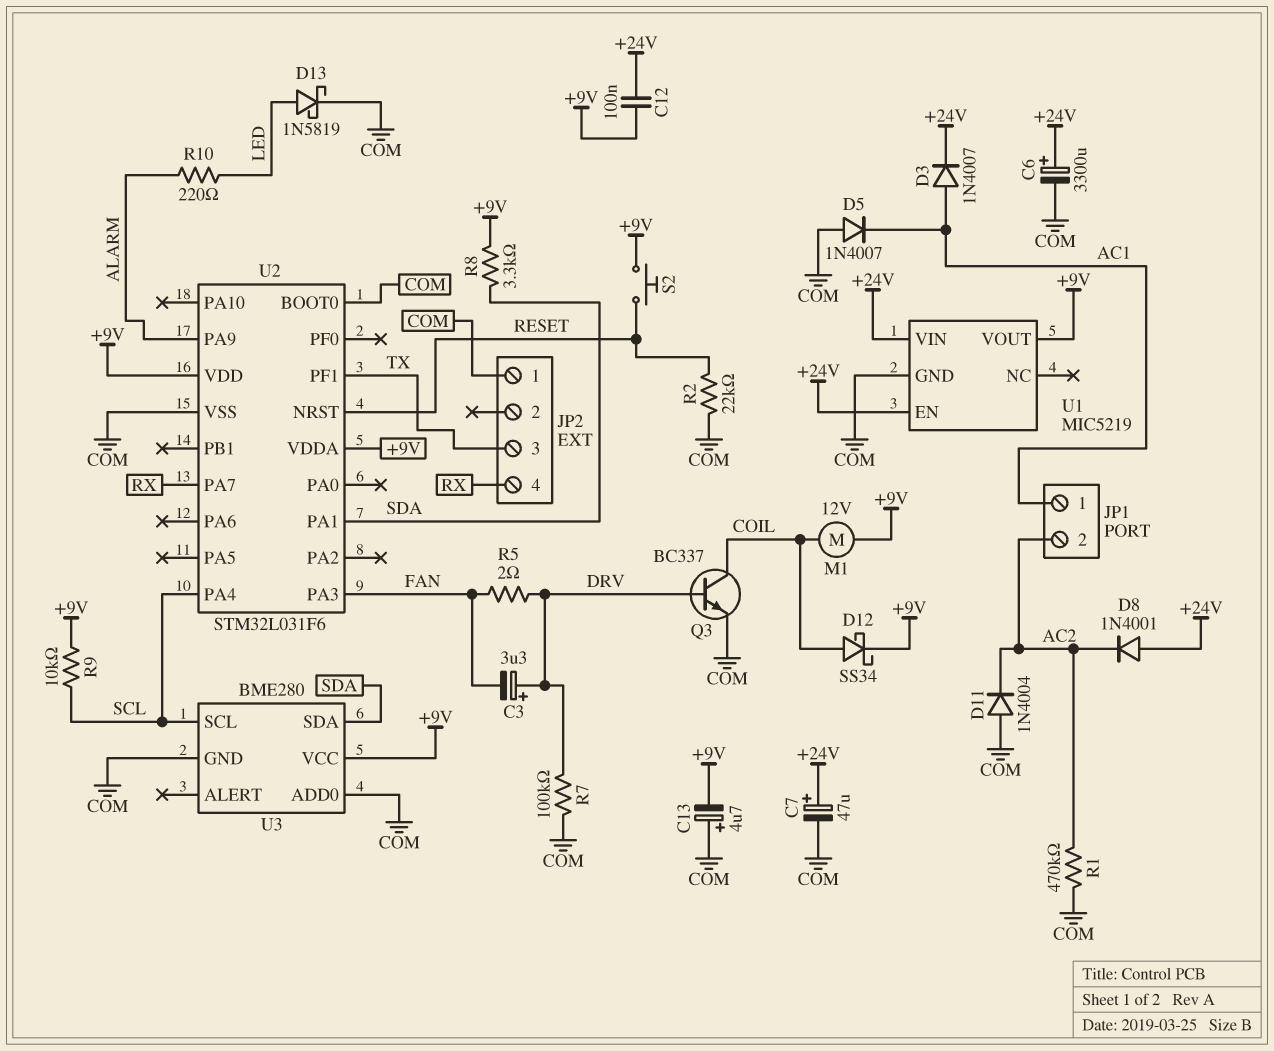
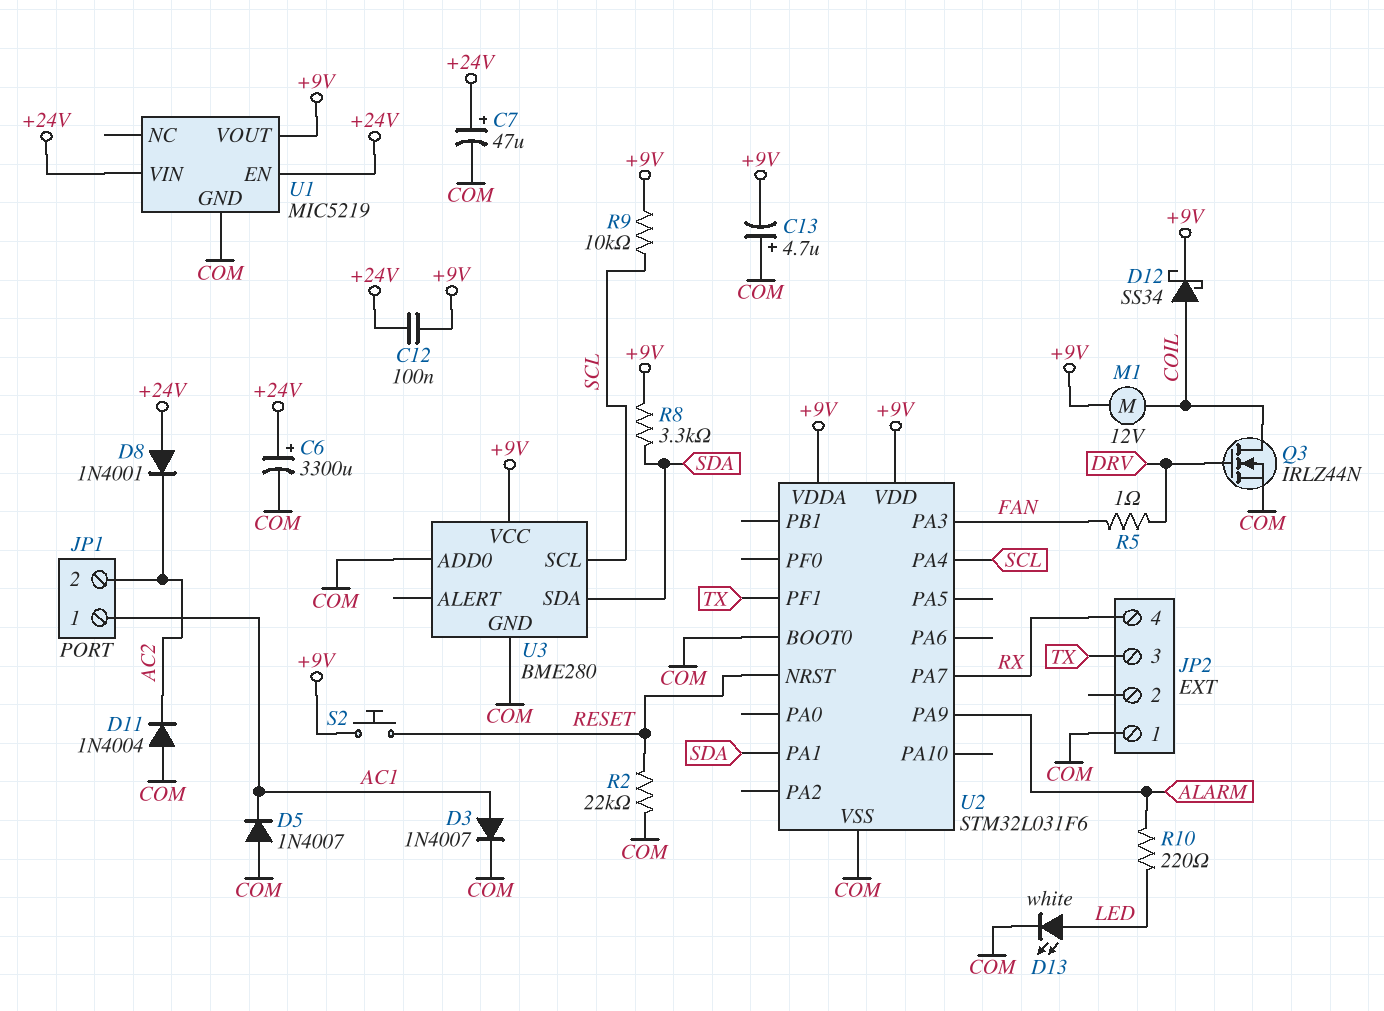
C3: 3.3uF (plus DRV, minus FAN) -> none
D3: diode 1N4007 (A AC1, K +24V) -> diode 1N4007 (A AC1, K COM)
D13: schottky 1N5819 (A LED, K COM) -> LED white (A LED, K COM)
Q3: NPN BC337 (B DRV, C COIL, E COM) -> NMOS IRLZ44N (G DRV, D COIL, S COM)
R1: 470k (AC2, COM) -> none
R5: 2 (DRV, FAN) -> 1 (DRV, FAN)
R7: 100k (COM, DRV) -> none

